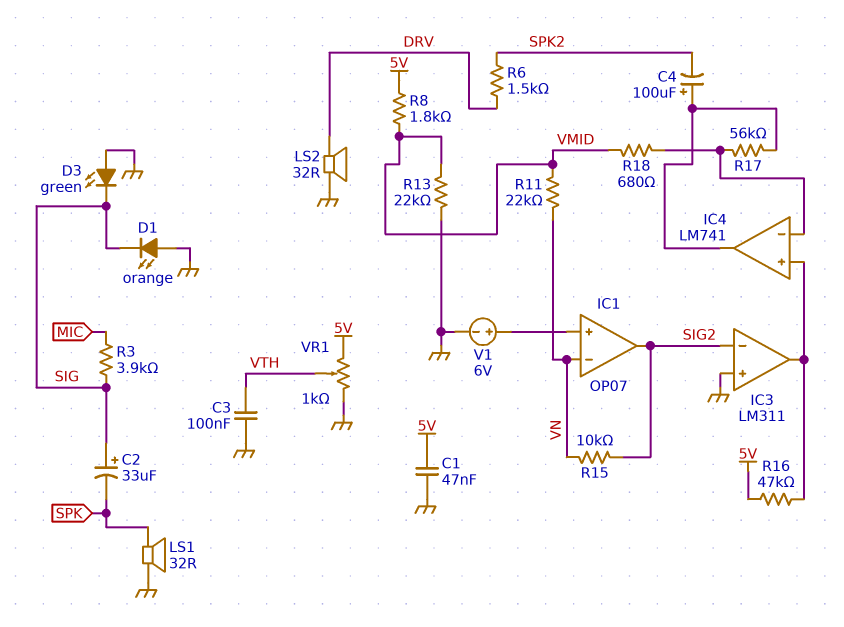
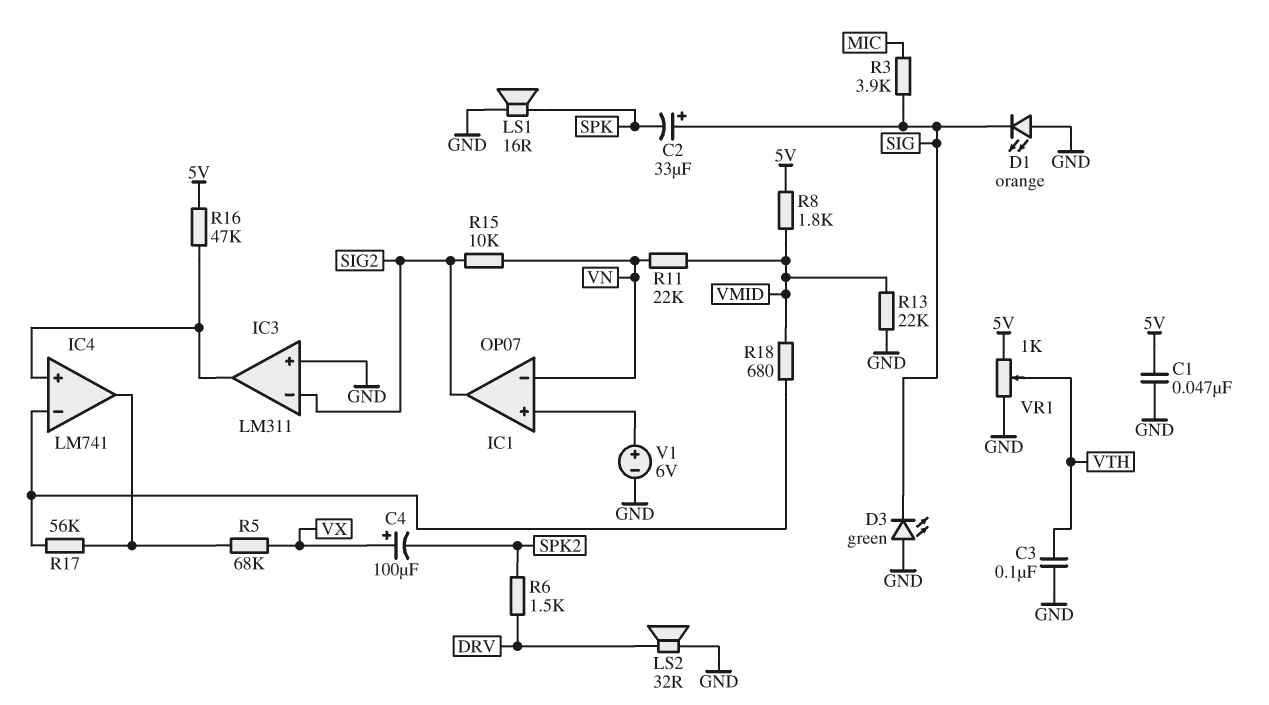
C4: 100uF (plus IC4/out, minus SPK2) -> 100uF (plus VX, minus SPK2)
LS1: speaker 32R (GND, SPK) -> speaker 16R (GND, SPK)
R5: none -> 68k (IC4/out, VX)

